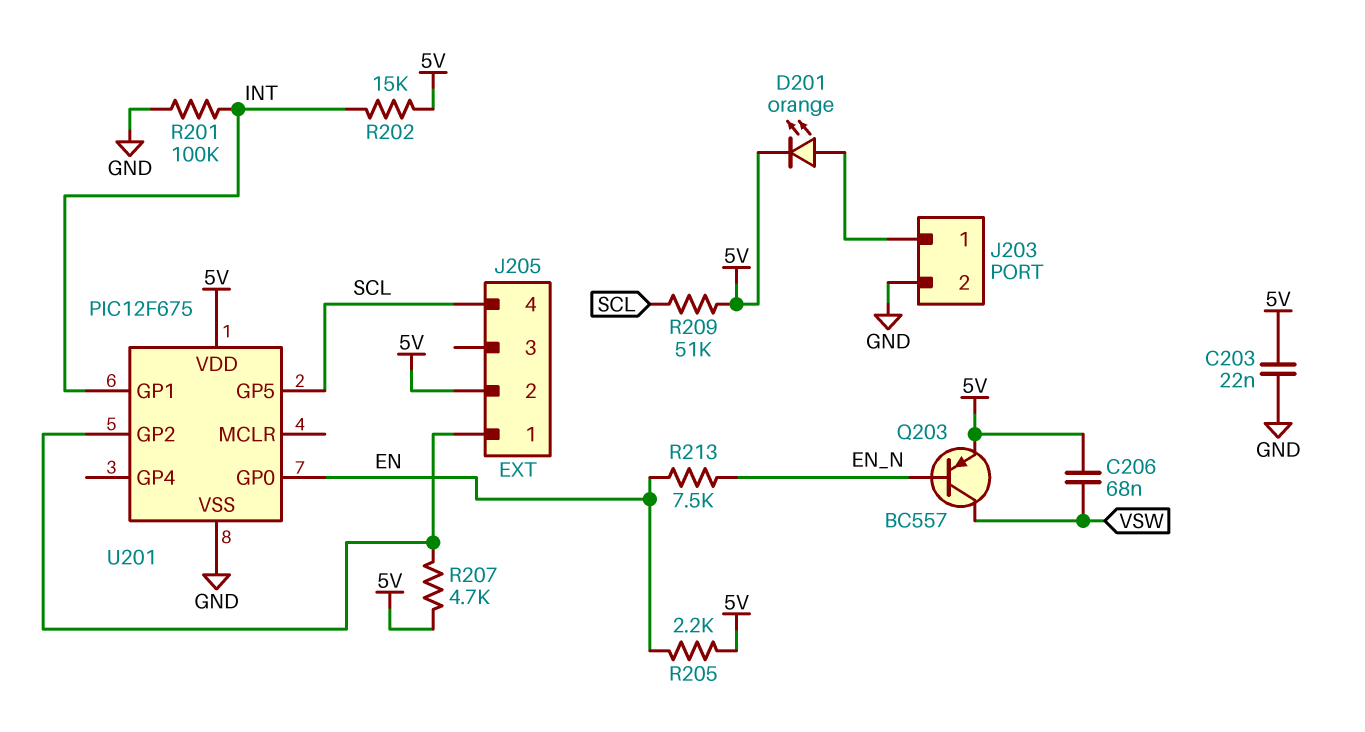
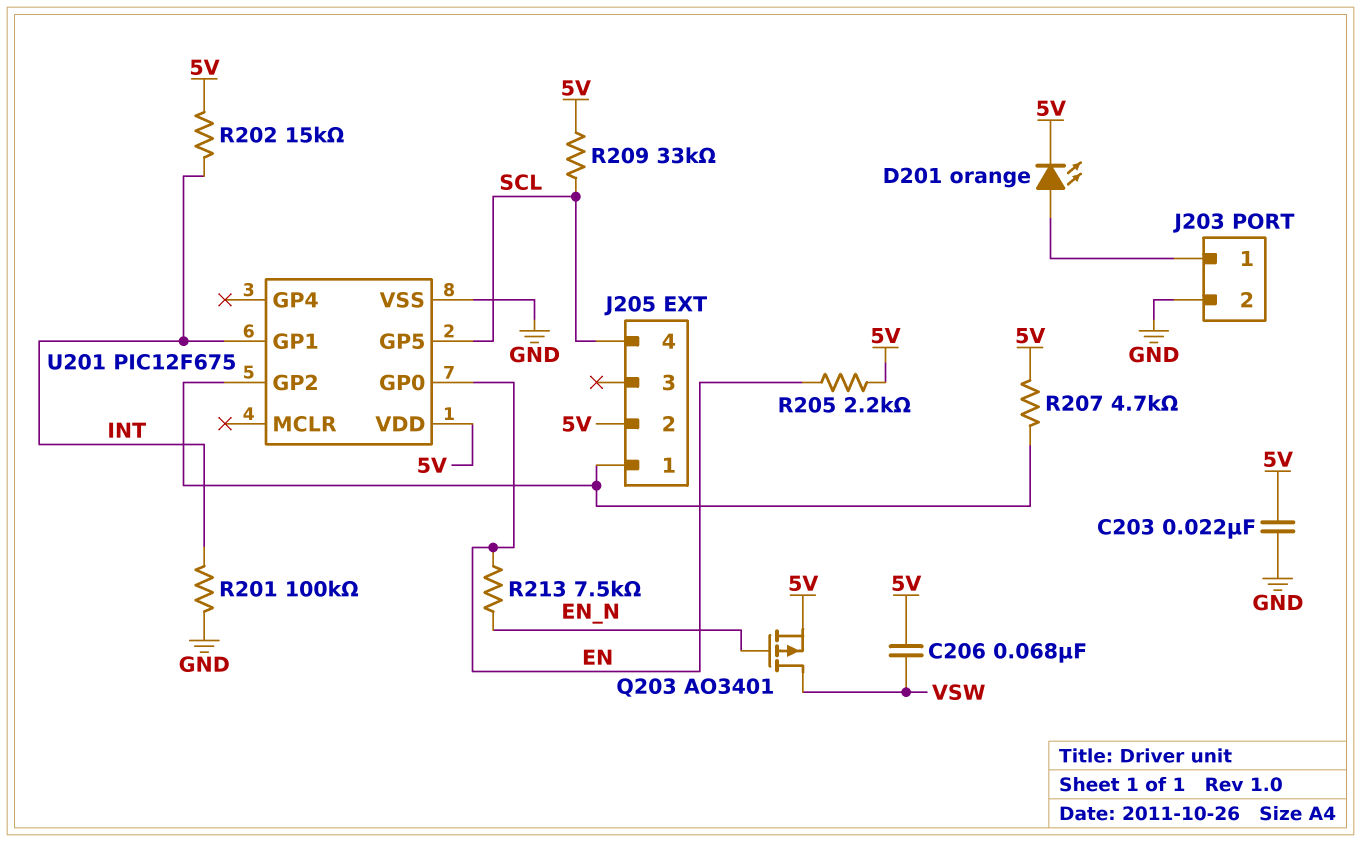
Q203: PNP BC557 (B EN_N, C VSW, E 5V) -> PMOS AO3401 (G EN_N, D VSW, S 5V)
R209: 51k (5V, SCL) -> 33k (5V, SCL)

